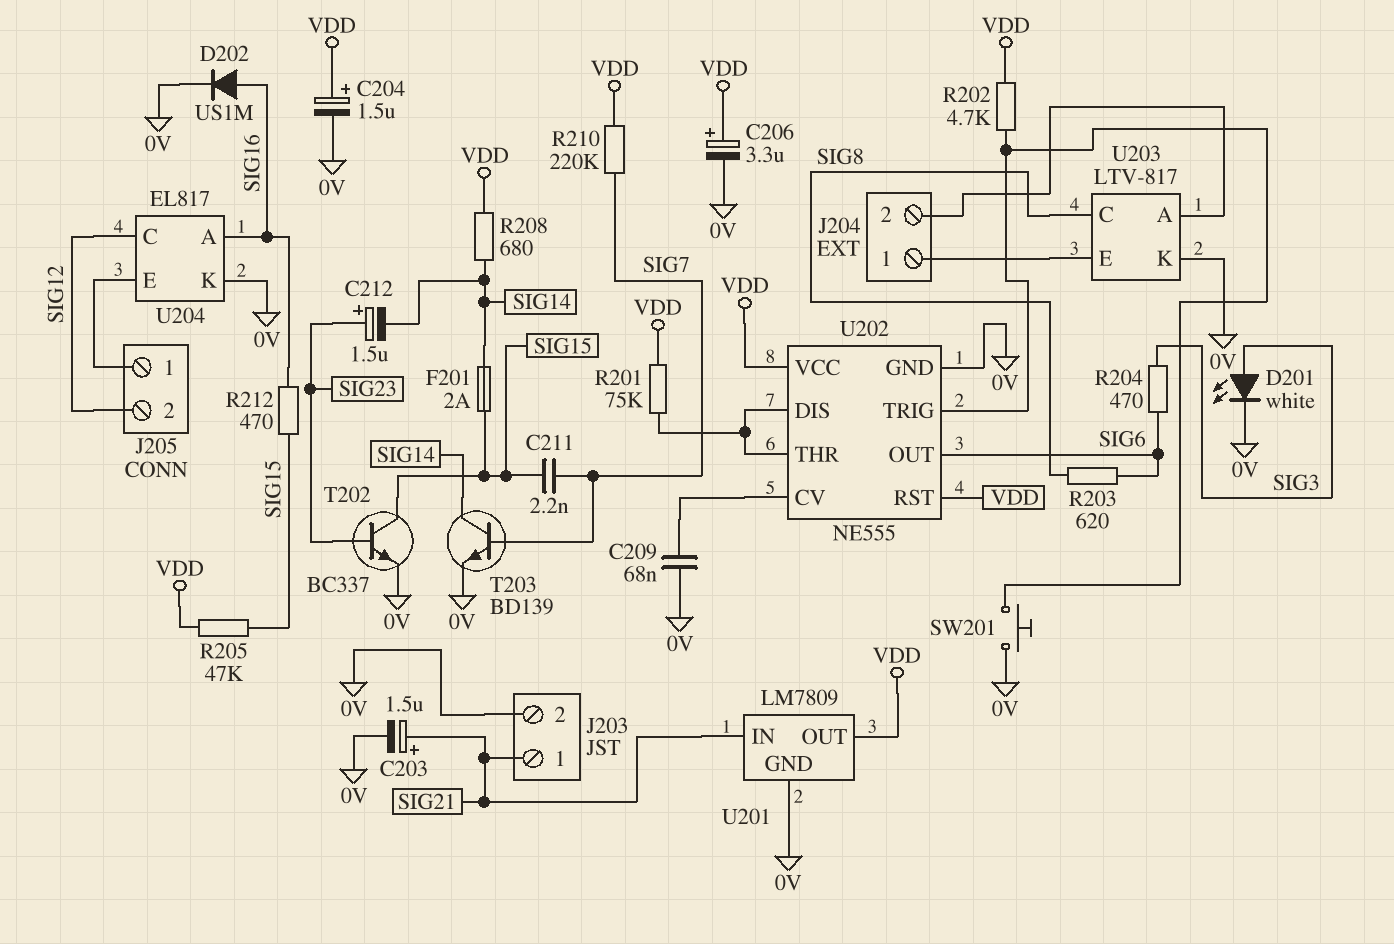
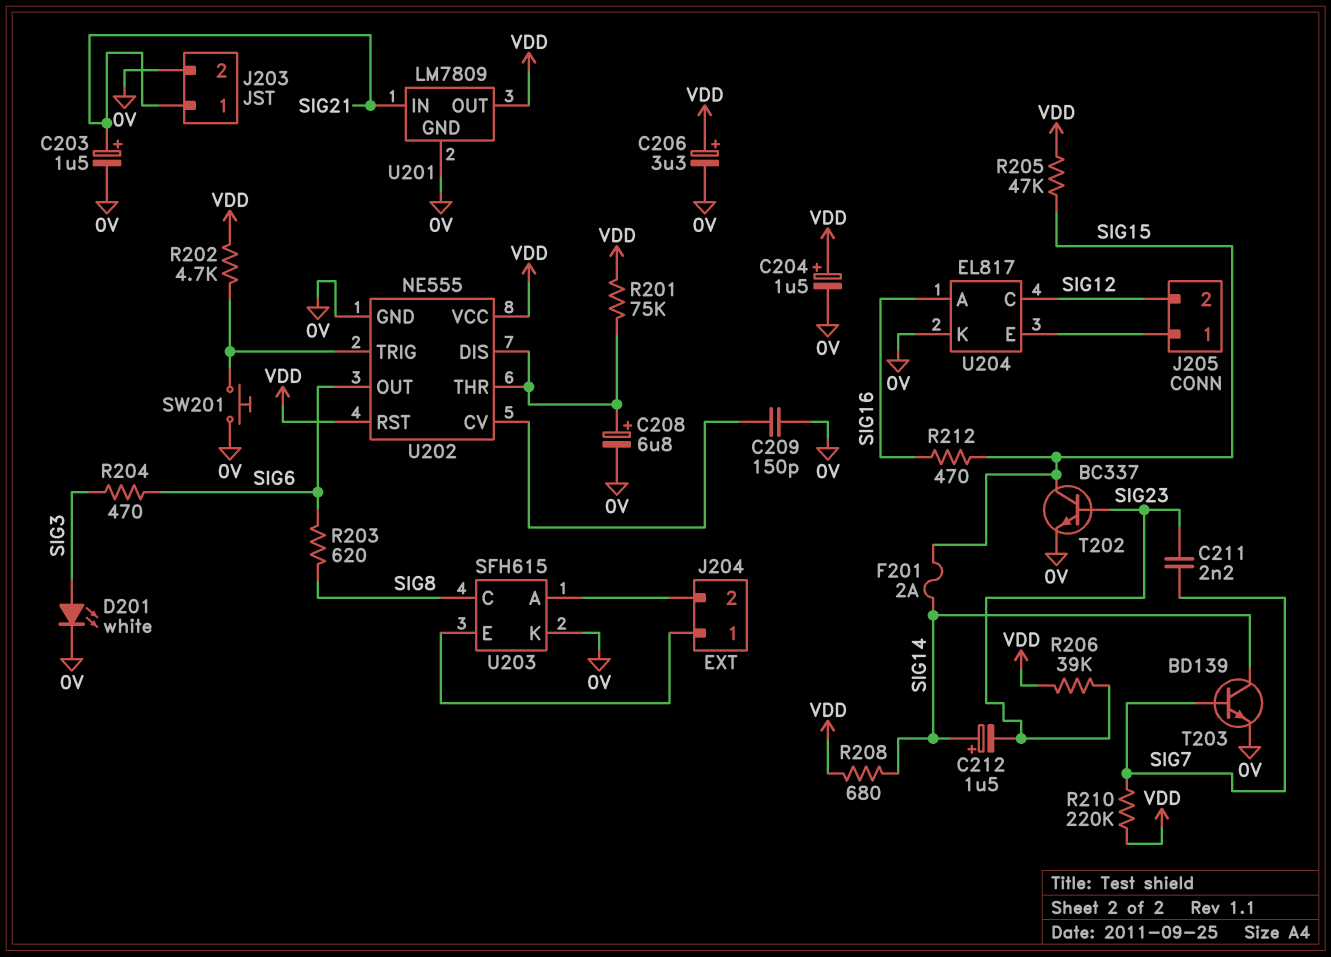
C208: none -> 6.8uF (plus U202/DIS, minus 0V)
C209: 68nF (0V, U202/CV) -> 150pF (0V, U202/CV)
C211: 2.2nF (SIG7, SIG15) -> 2.2nF (SIG7, SIG23)
C212: 1.5uF (plus SIG23, minus SIG14) -> 1.5uF (plus SIG14, minus SIG23)
D202: diode US1M (A SIG16, K 0V) -> none
R206: none -> 39k (SIG23, VDD)
U203: LTV-817 -> SFH615

